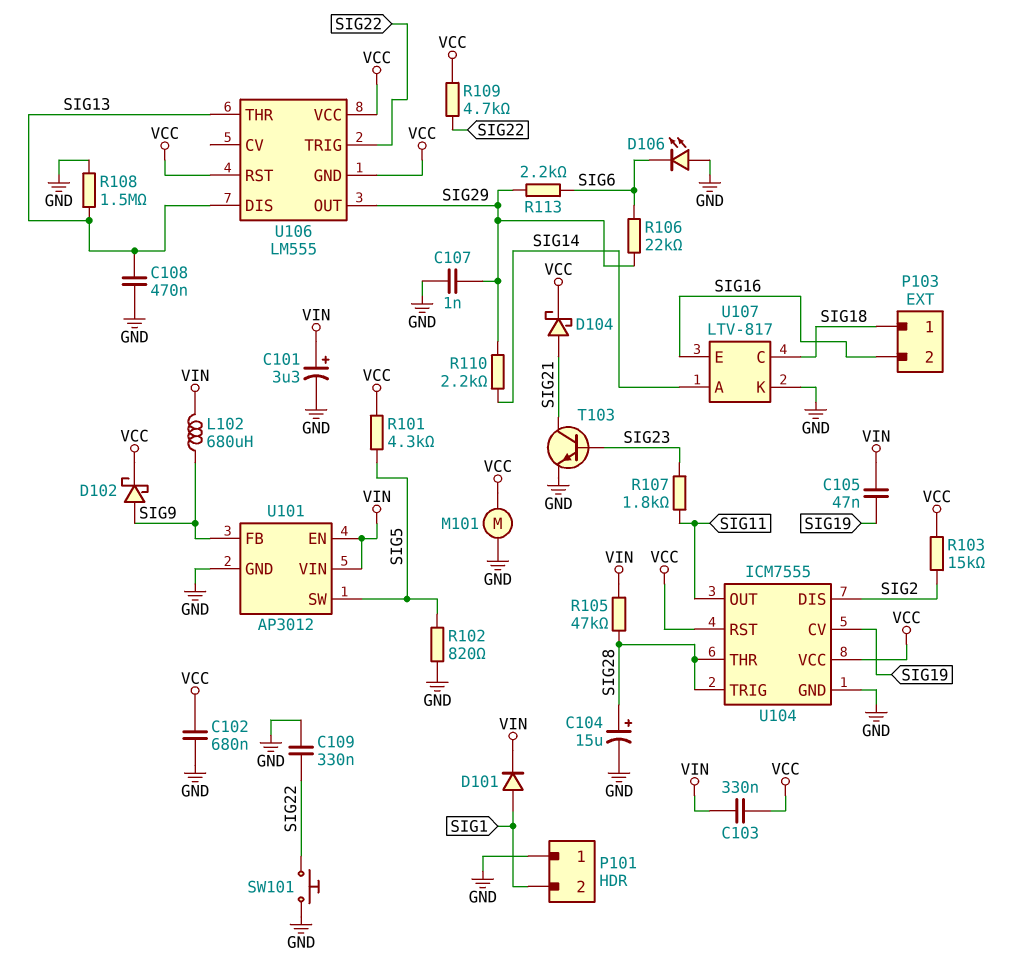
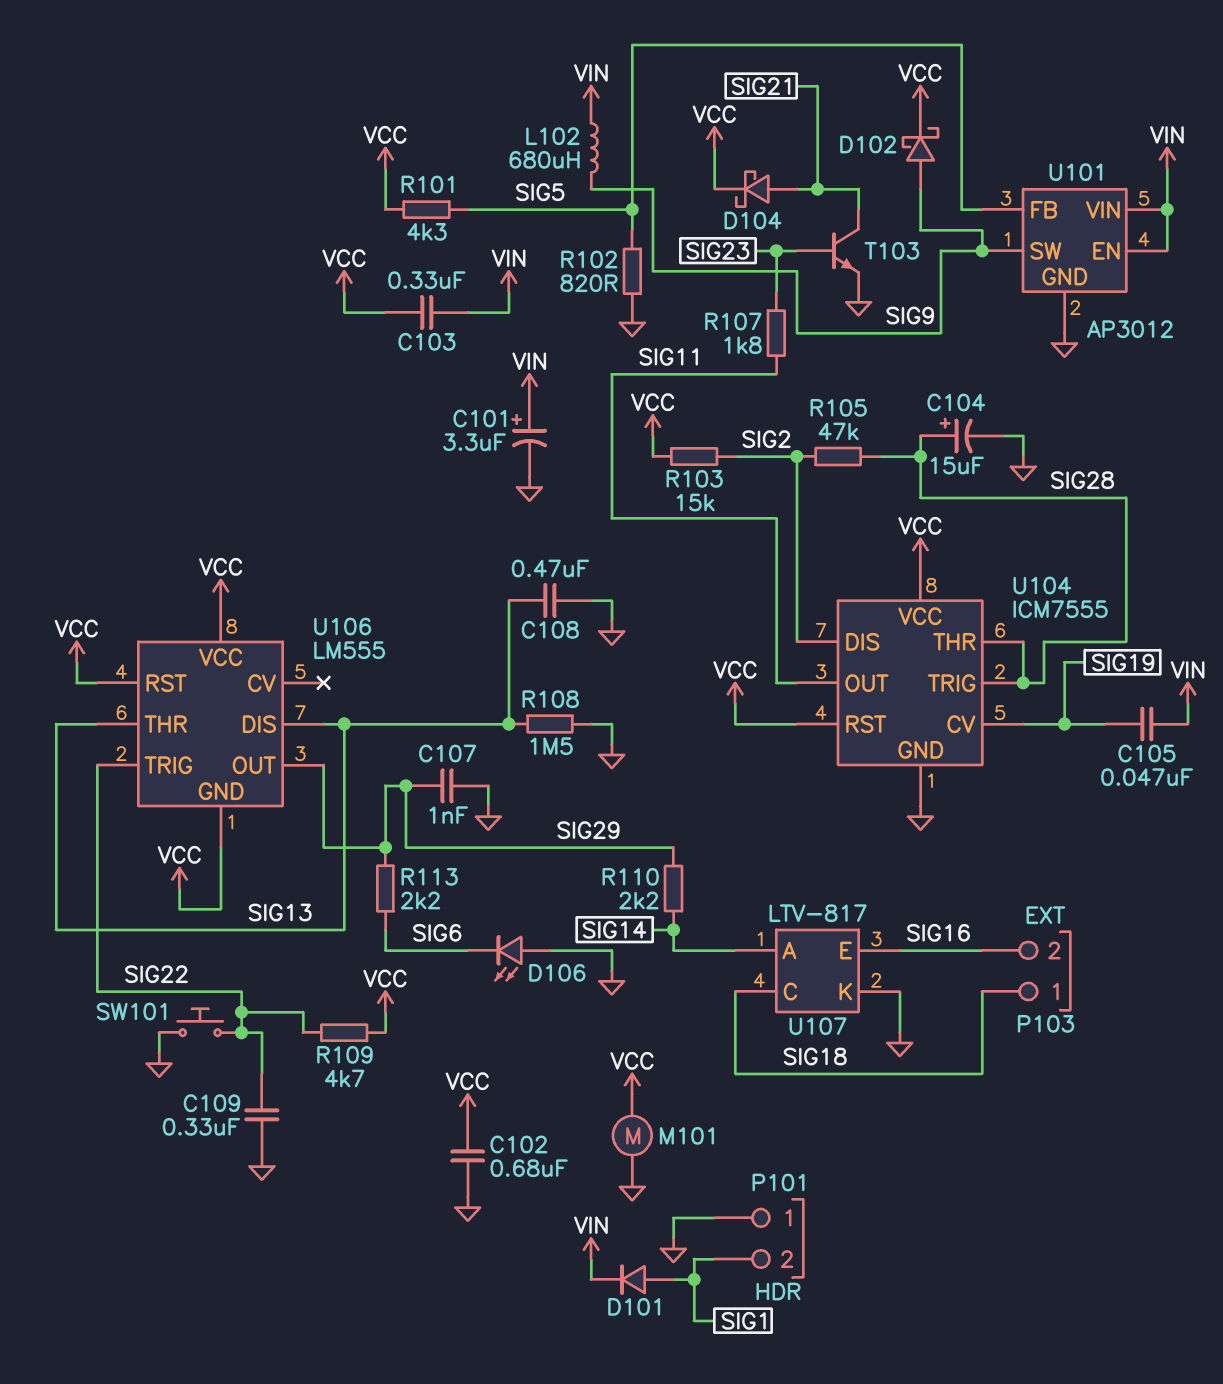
R105: 47k (SIG28, VIN) -> 47k (SIG2, SIG28)
R106: 22k (SIG6, SIG29) -> none
U101 pin FB: SIG9 -> SIG5
U101 pin SW: SIG5 -> SIG9

